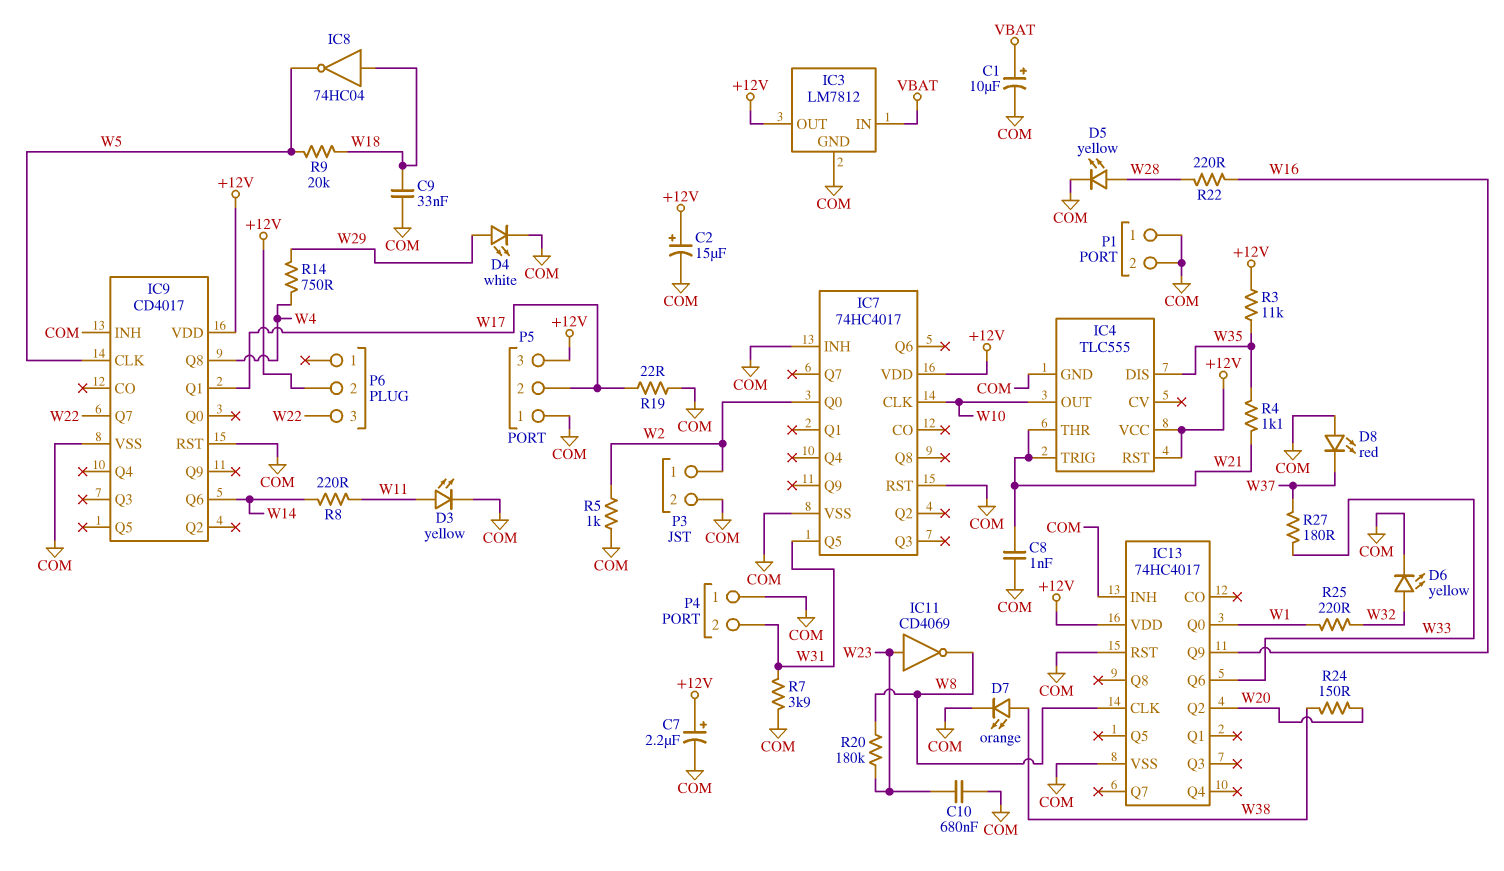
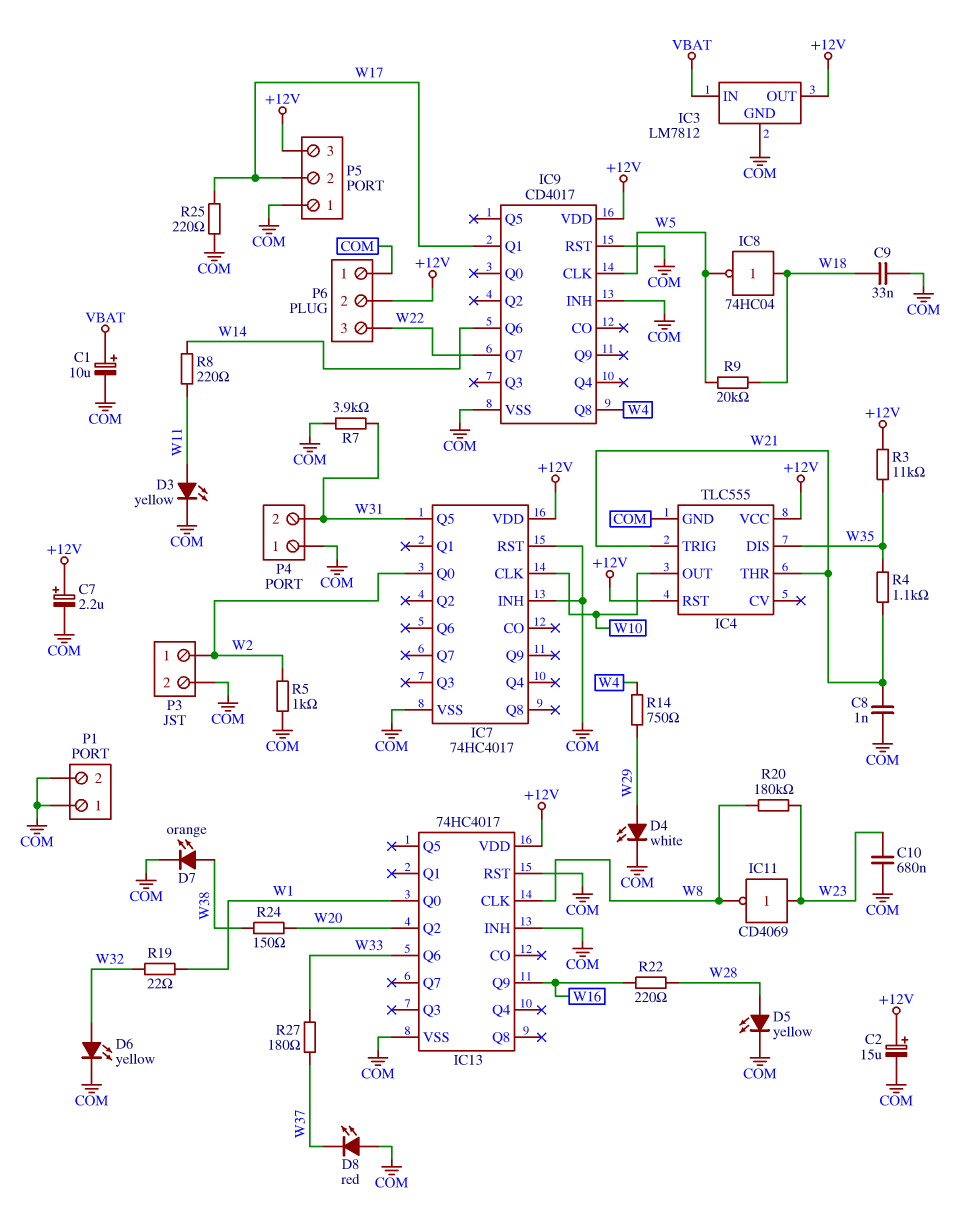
P6 pin 1: none -> COM
R19: 22 (COM, W17) -> 22 (W1, W32)
R25: 220 (W1, W32) -> 220 (COM, W17)

